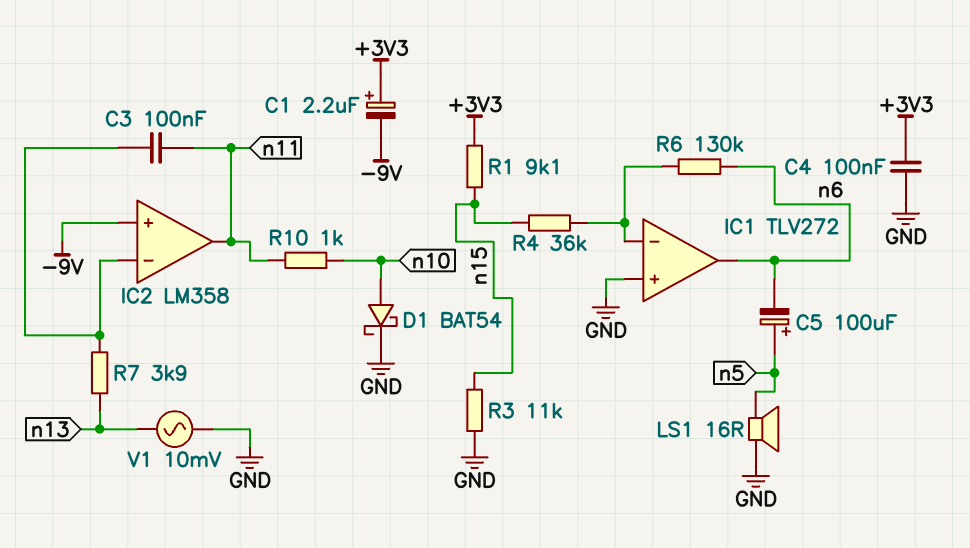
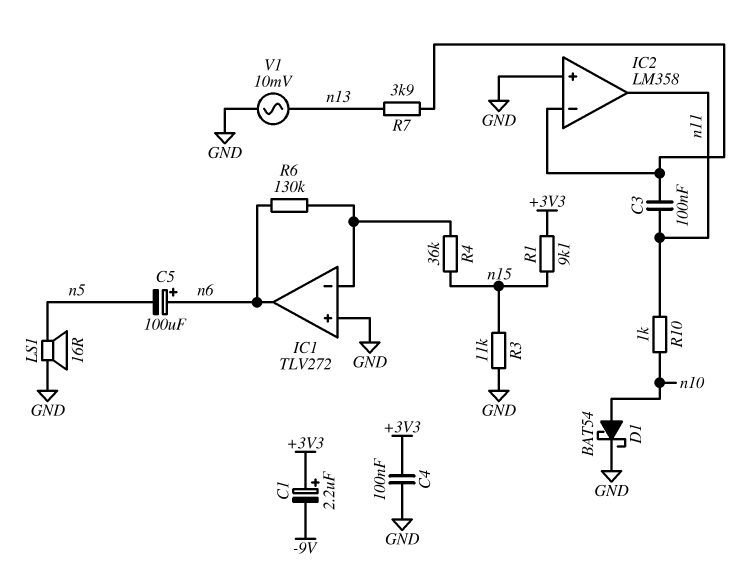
C5: 100uF (plus n5, minus n6) -> 100uF (plus n6, minus n5)
IC2 pin in+: -9V -> GND

